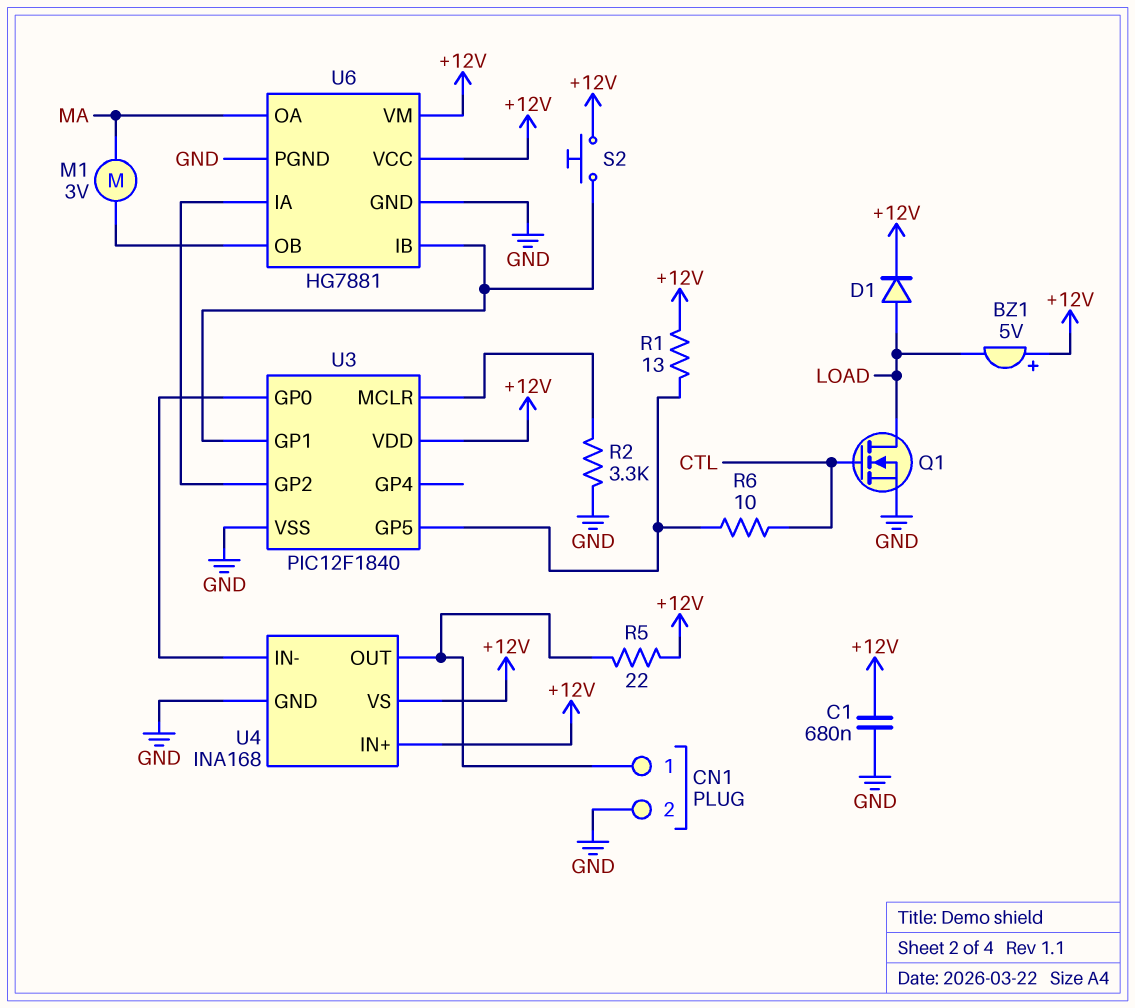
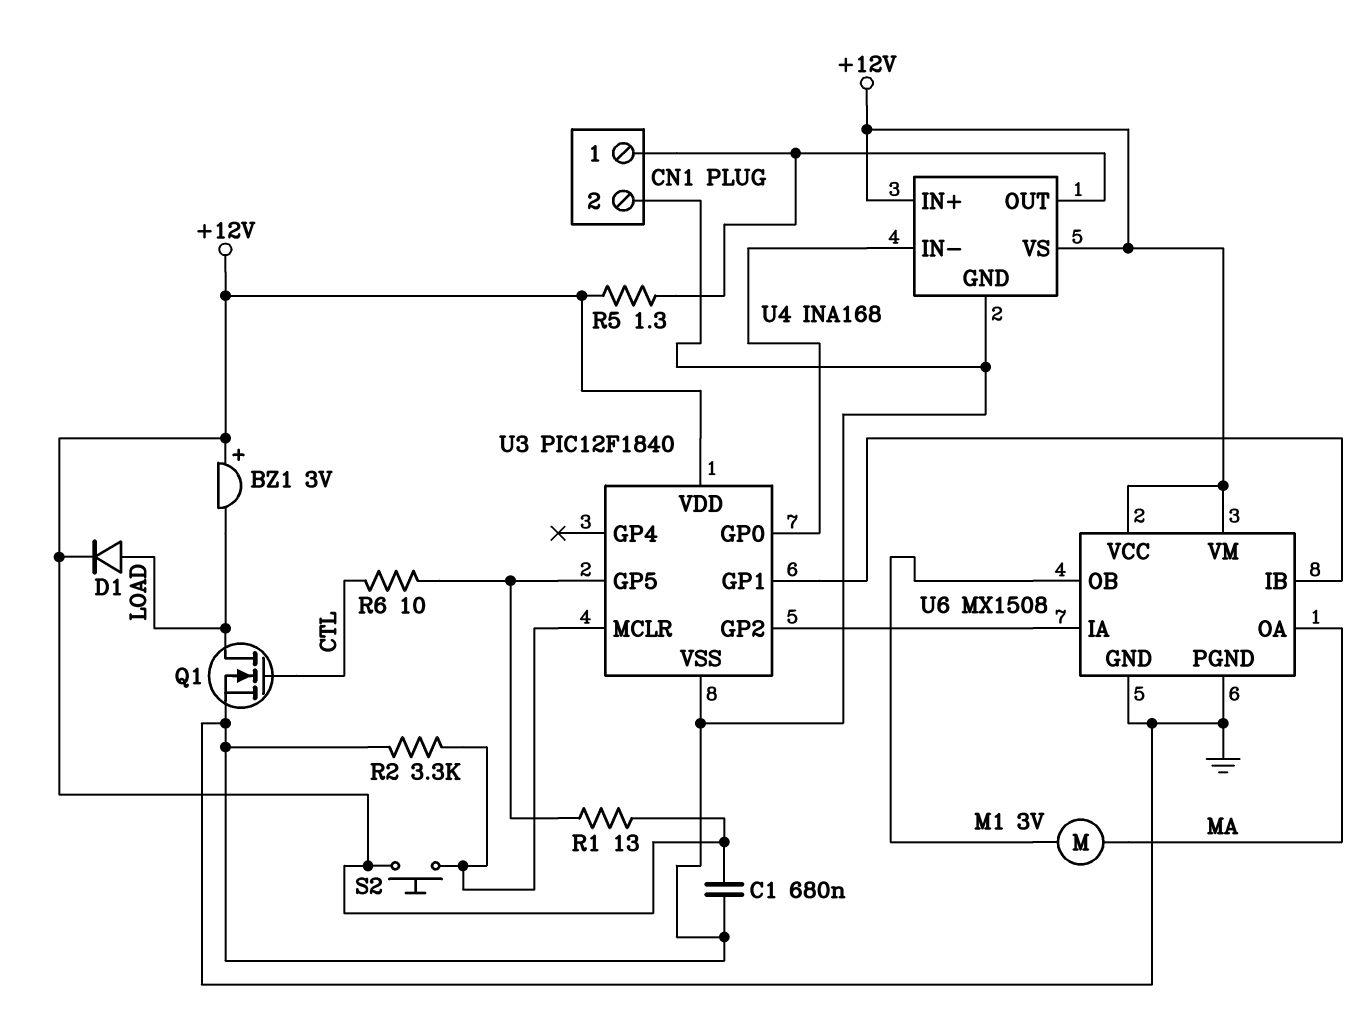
BZ1: buzzer 5V (plus +12V, minus LOAD) -> buzzer 3V (plus +12V, minus LOAD)
R5: 22 (+12V, CN1/1) -> 1.3 (+12V, CN1/1)
S2: button (+12V, U3/GP1) -> button (+12V, U3/MCLR)
U6: HG7881 -> MX1508

